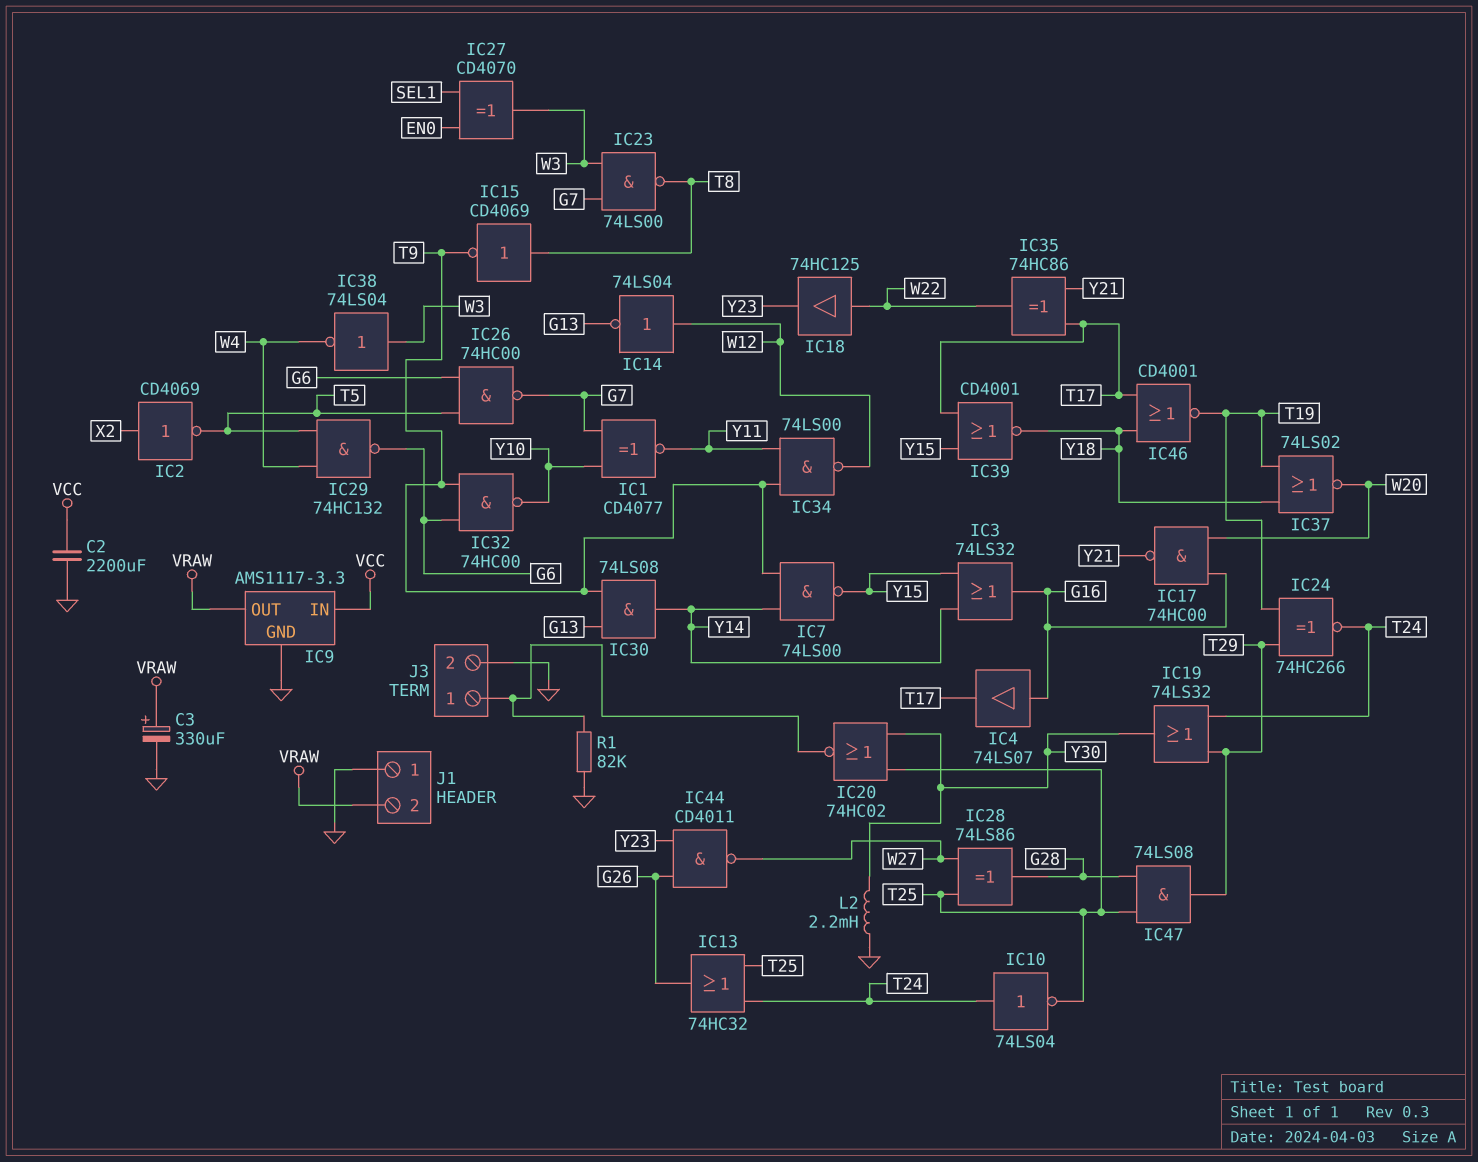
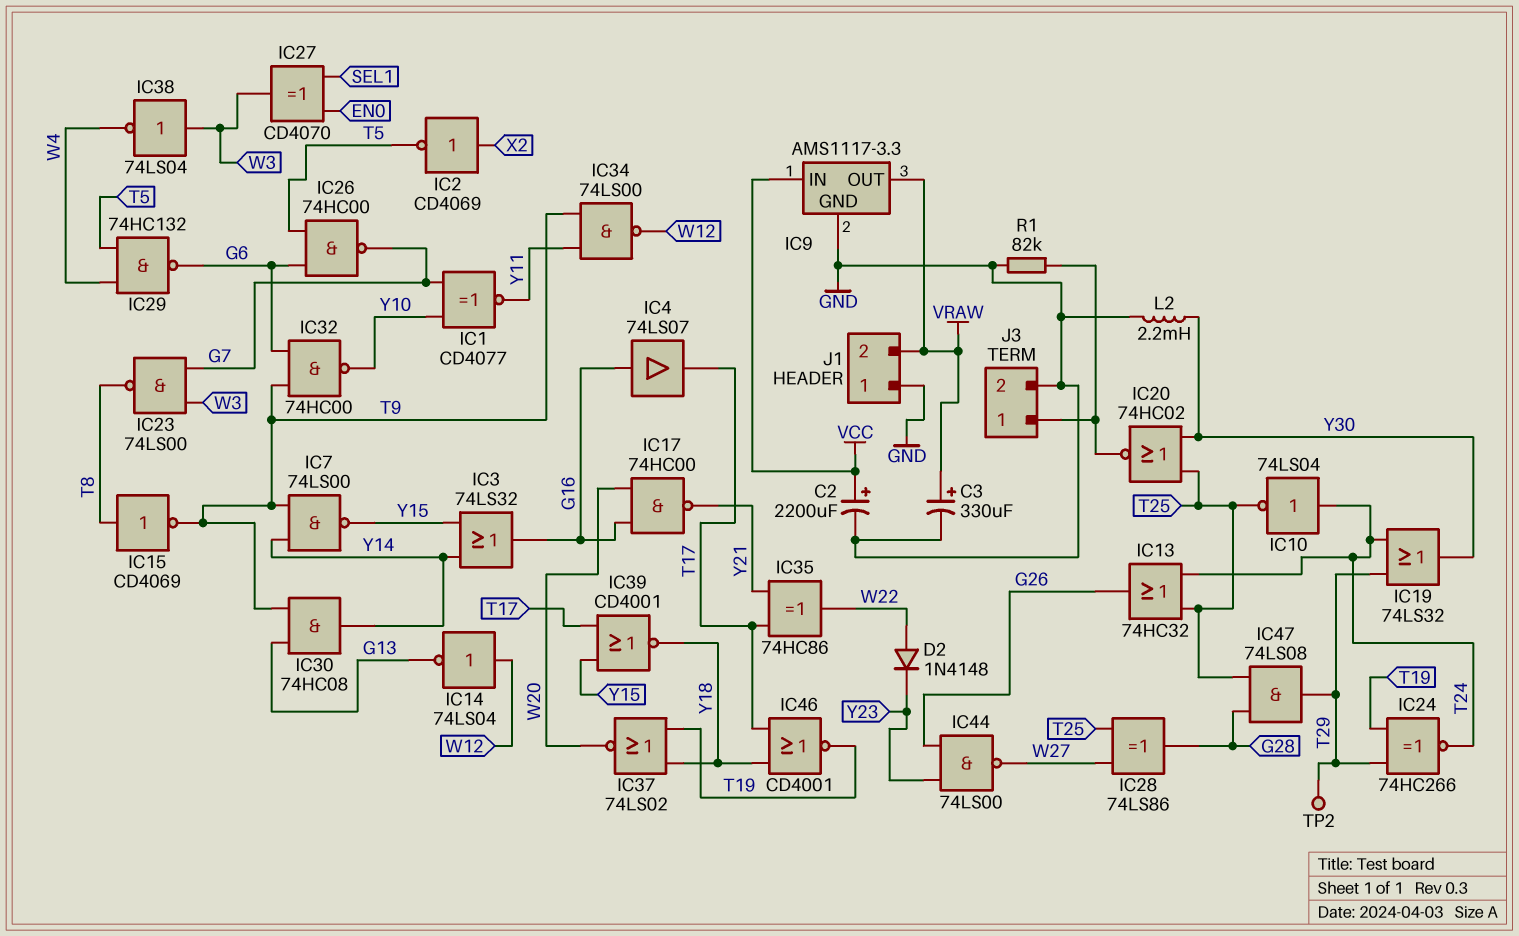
C2: 2200uF (GND, VCC) -> 2200uF (plus VCC, minus GND)
D2: none -> diode 1N4148 (A W22, K Y23)
IC18: buffer 74HC125 (in W22, out Y23) -> none
IC30: AND 74LS08 (in G13, in T9, out Y14) -> AND 74HC08 (in G13, in T9, out Y14)
IC44: NAND CD4011 (in G26, in Y23, out W27) -> NAND 74LS00 (in G26, in Y23, out W27)
TP2: none -> test point (T29)

